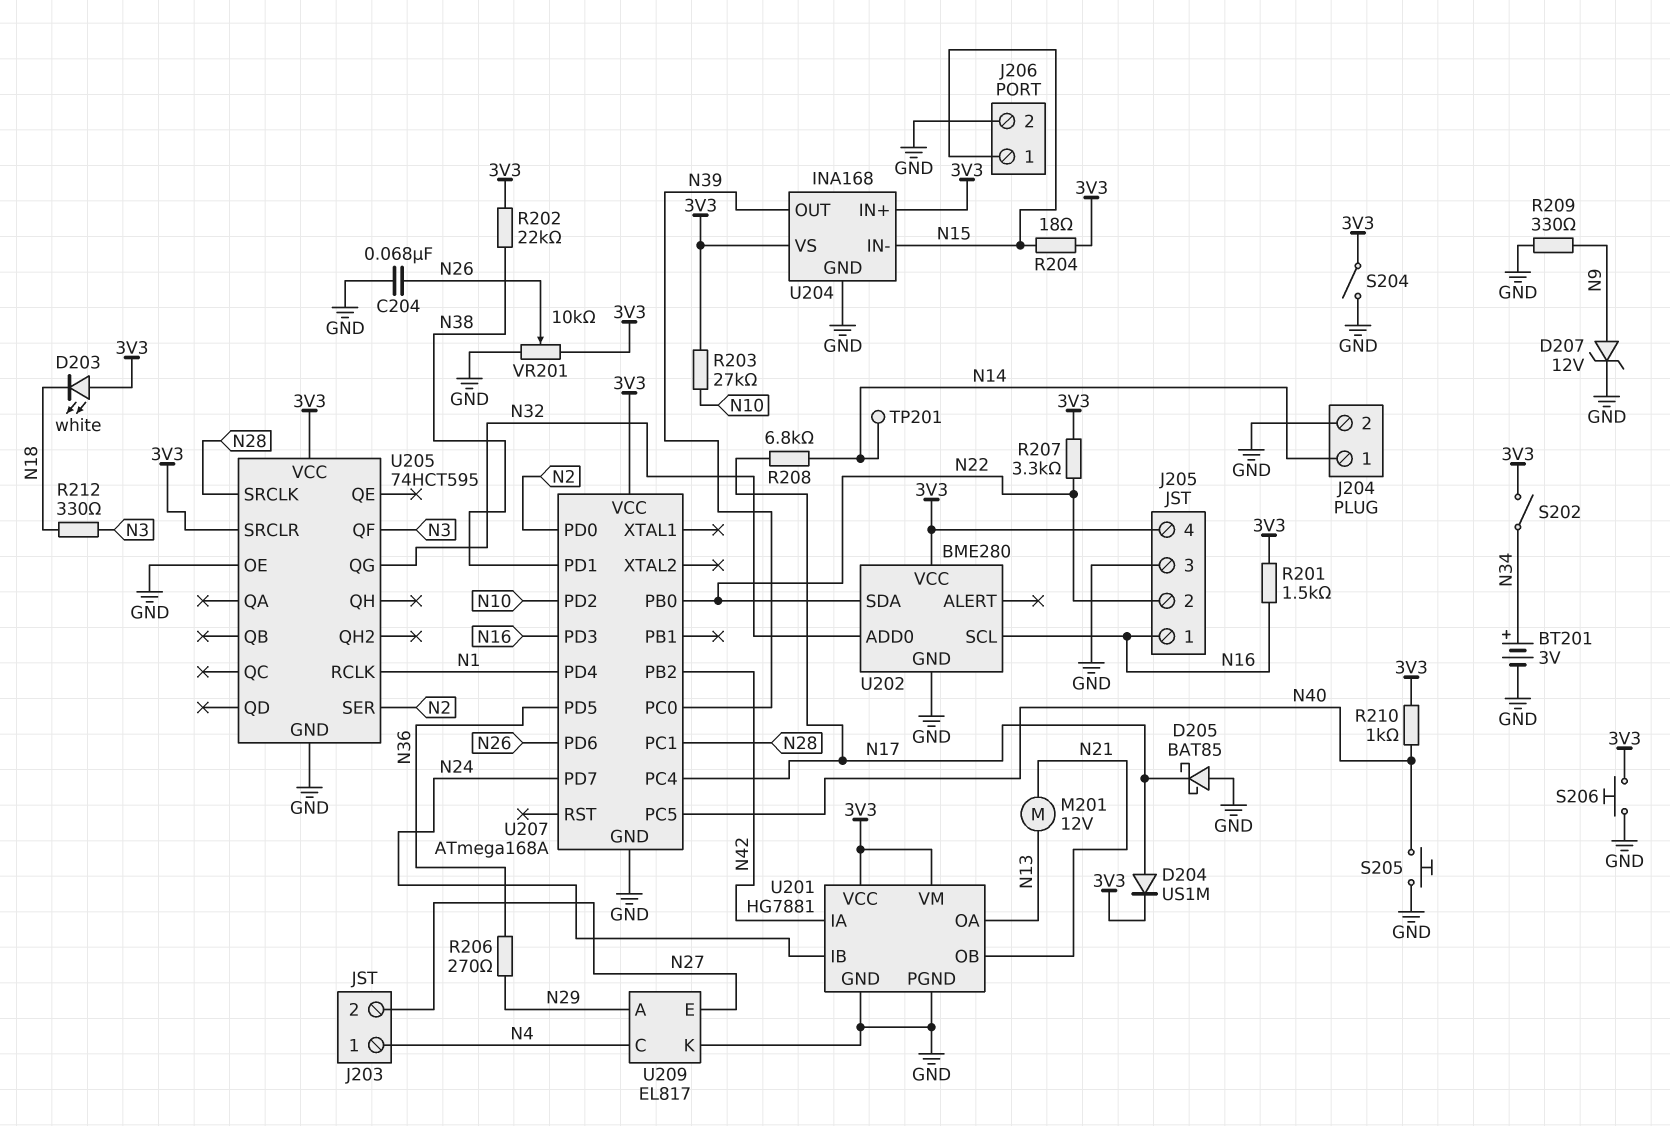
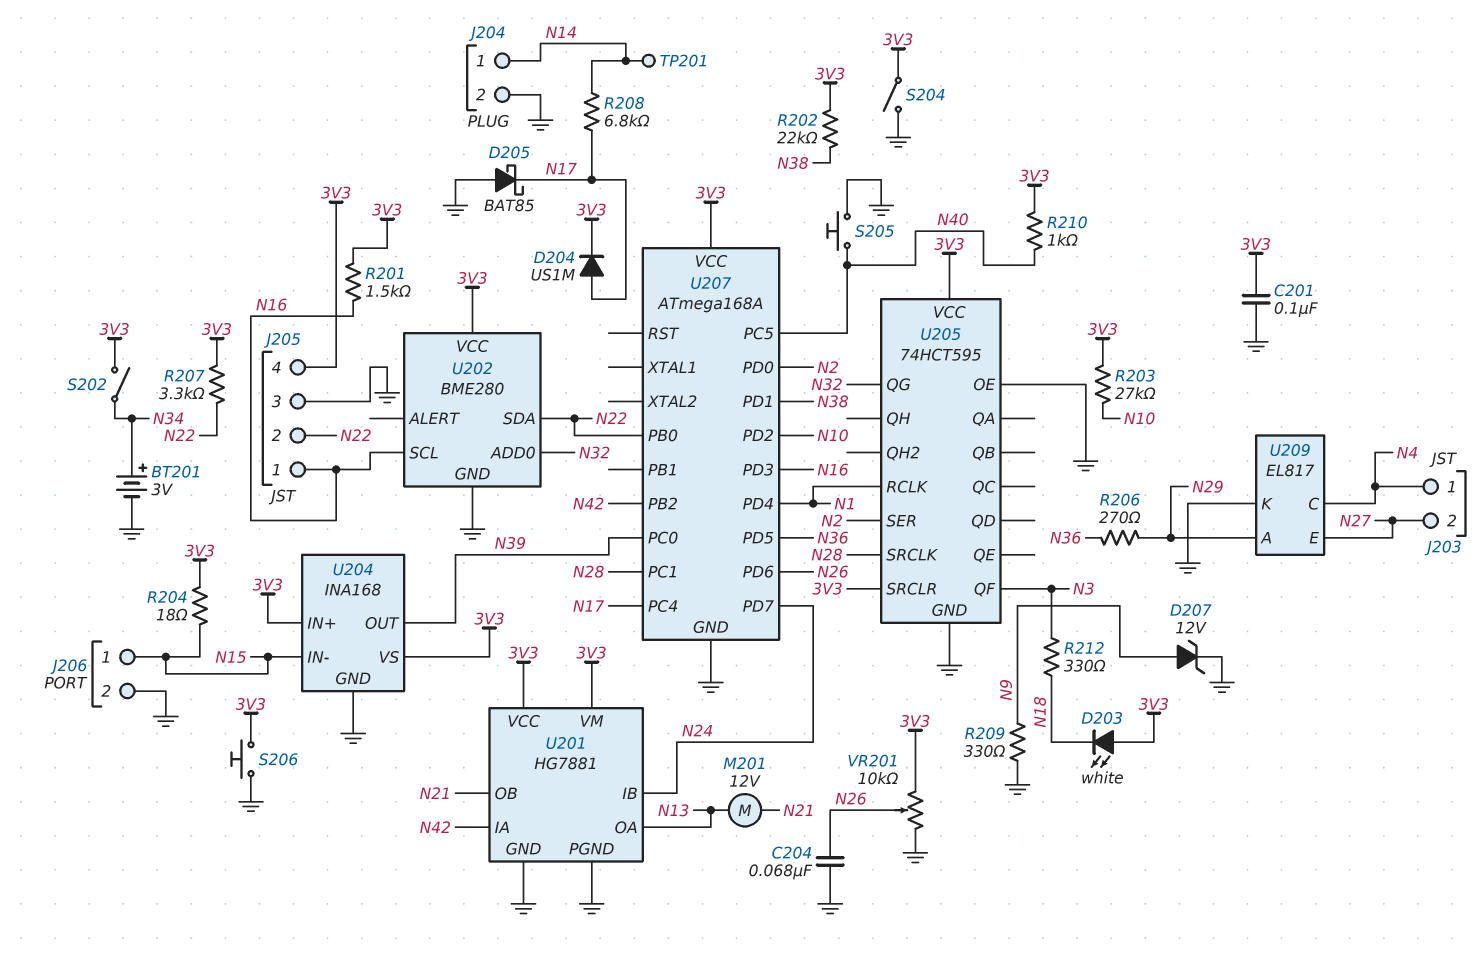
C201: none -> 100nF (3V3, GND)

